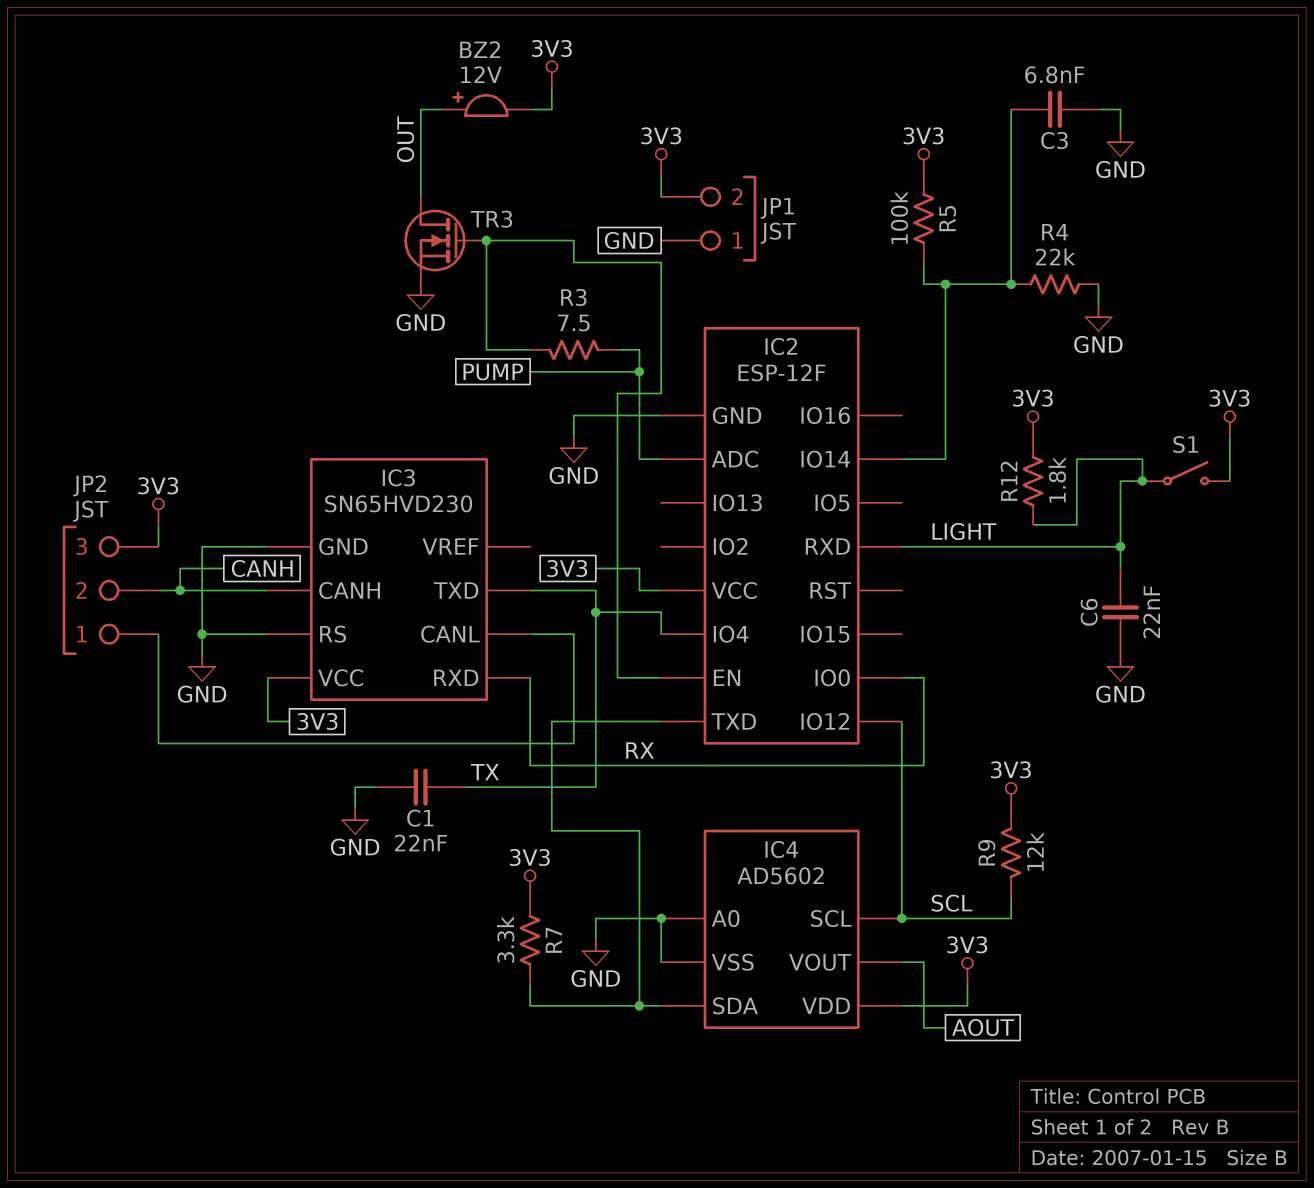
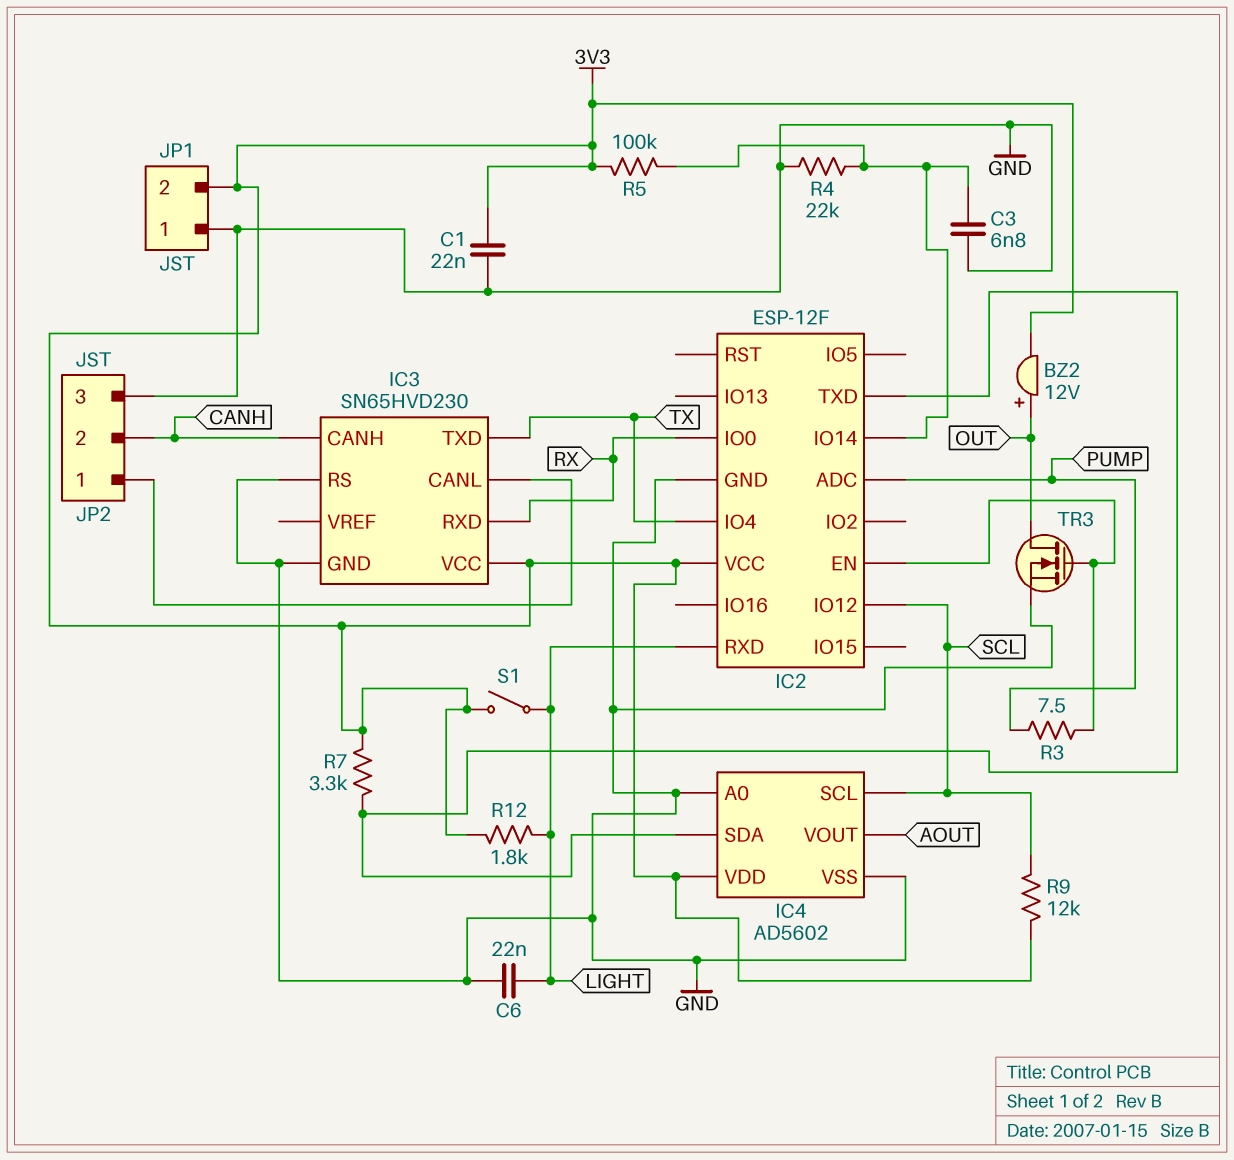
C1: 22nF (GND, TX) -> 22nF (3V3, GND)
JP2 pin 3: 3V3 -> GND

